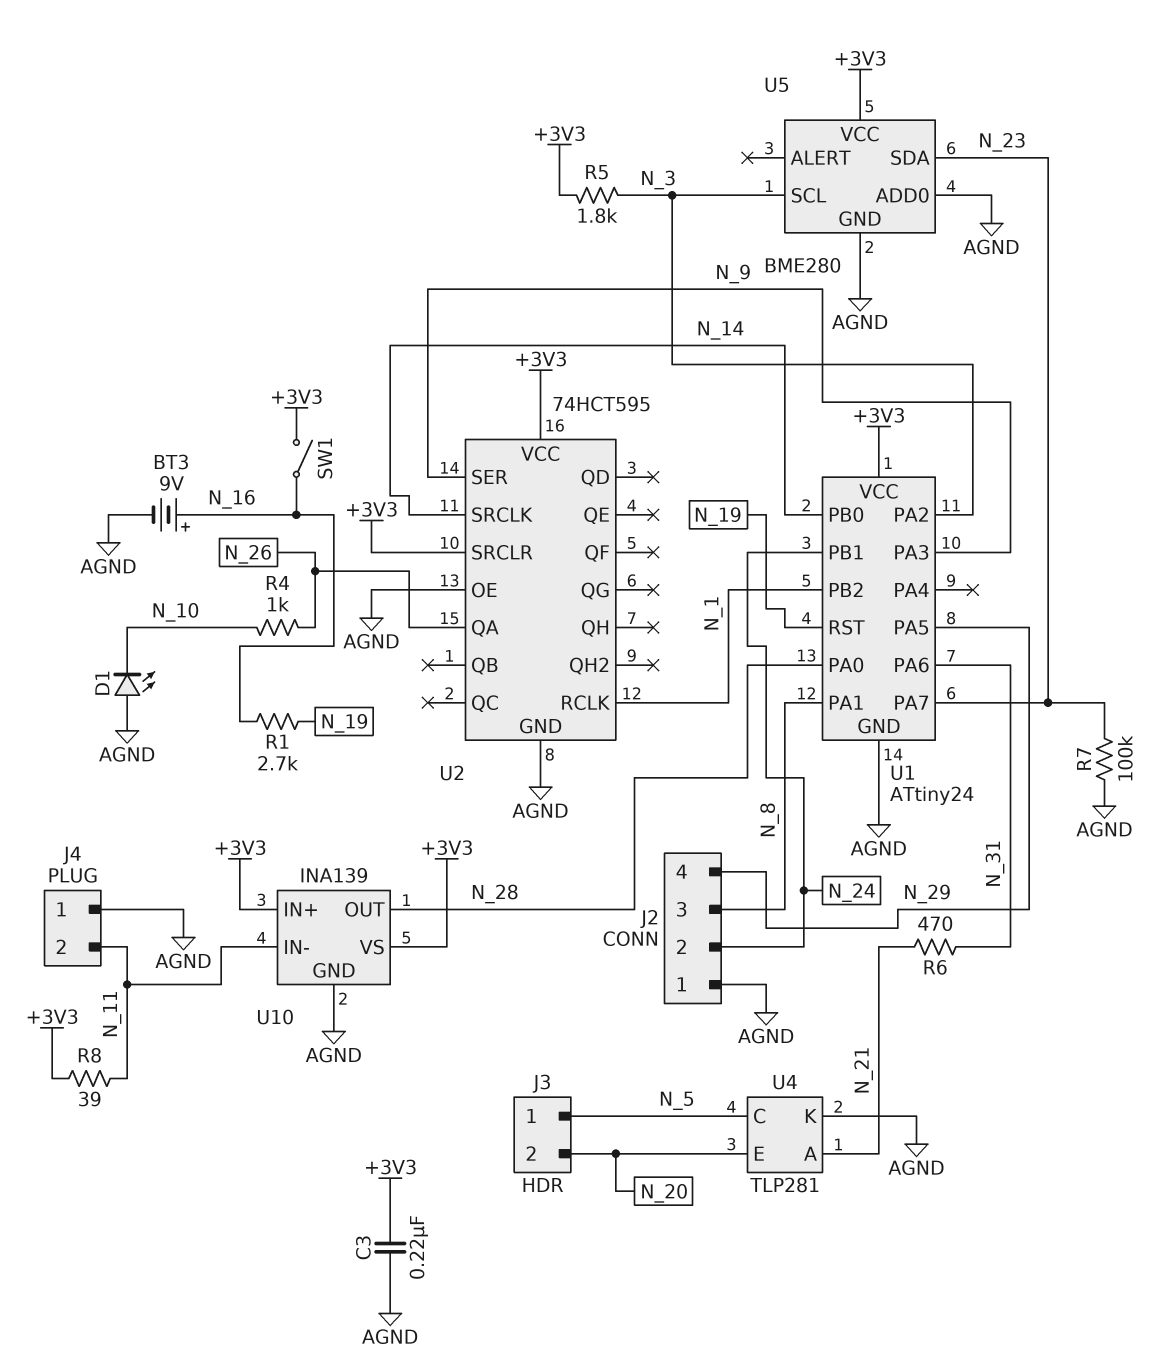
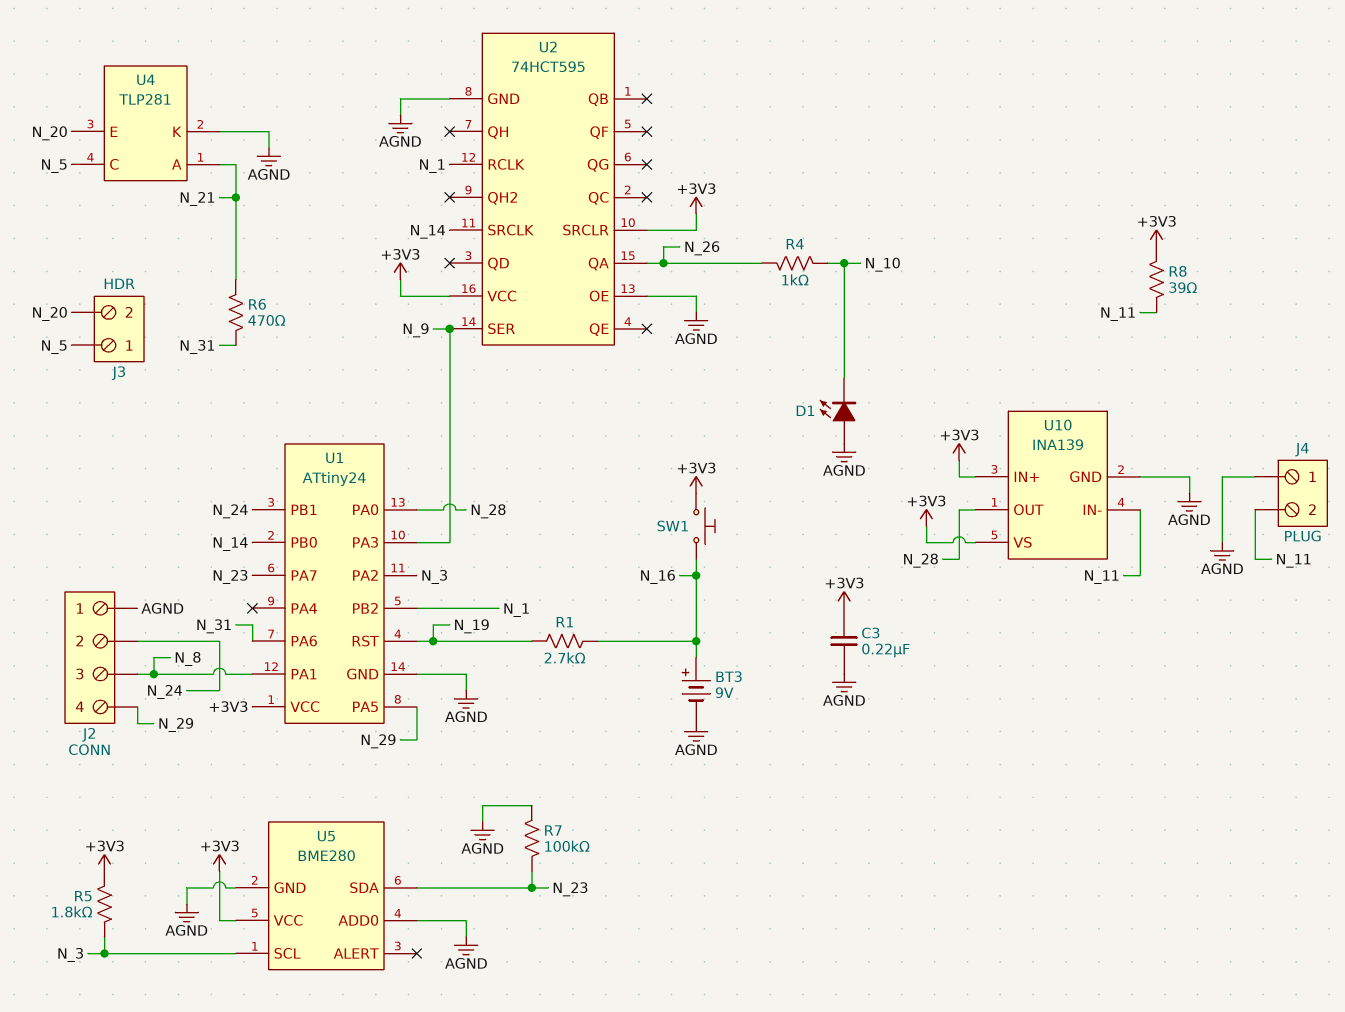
SW1: switch (+3V3, N_16) -> button (+3V3, N_16)

